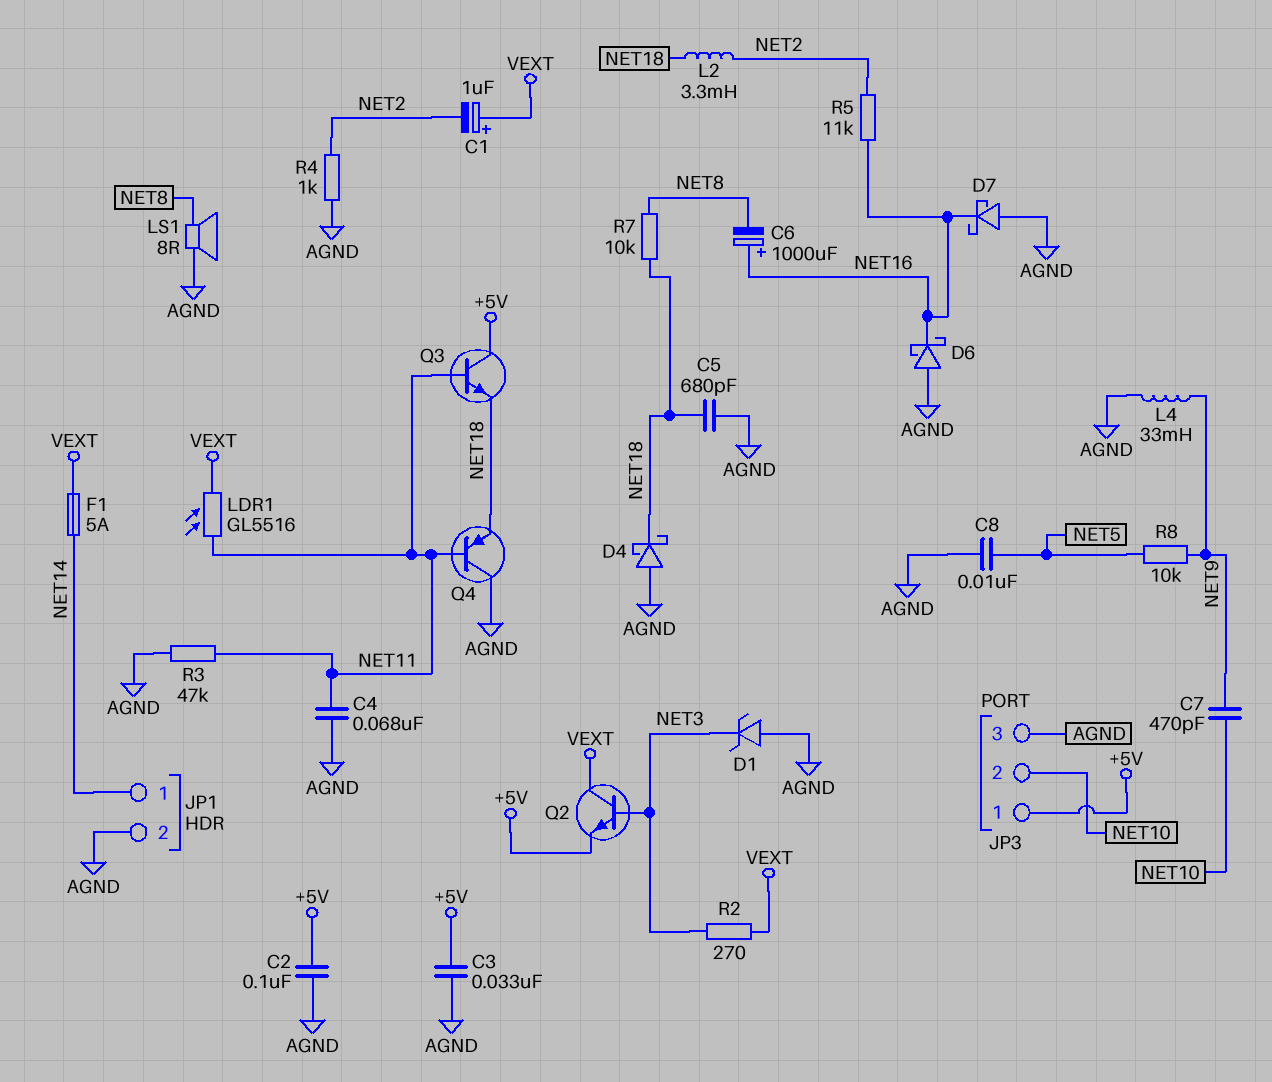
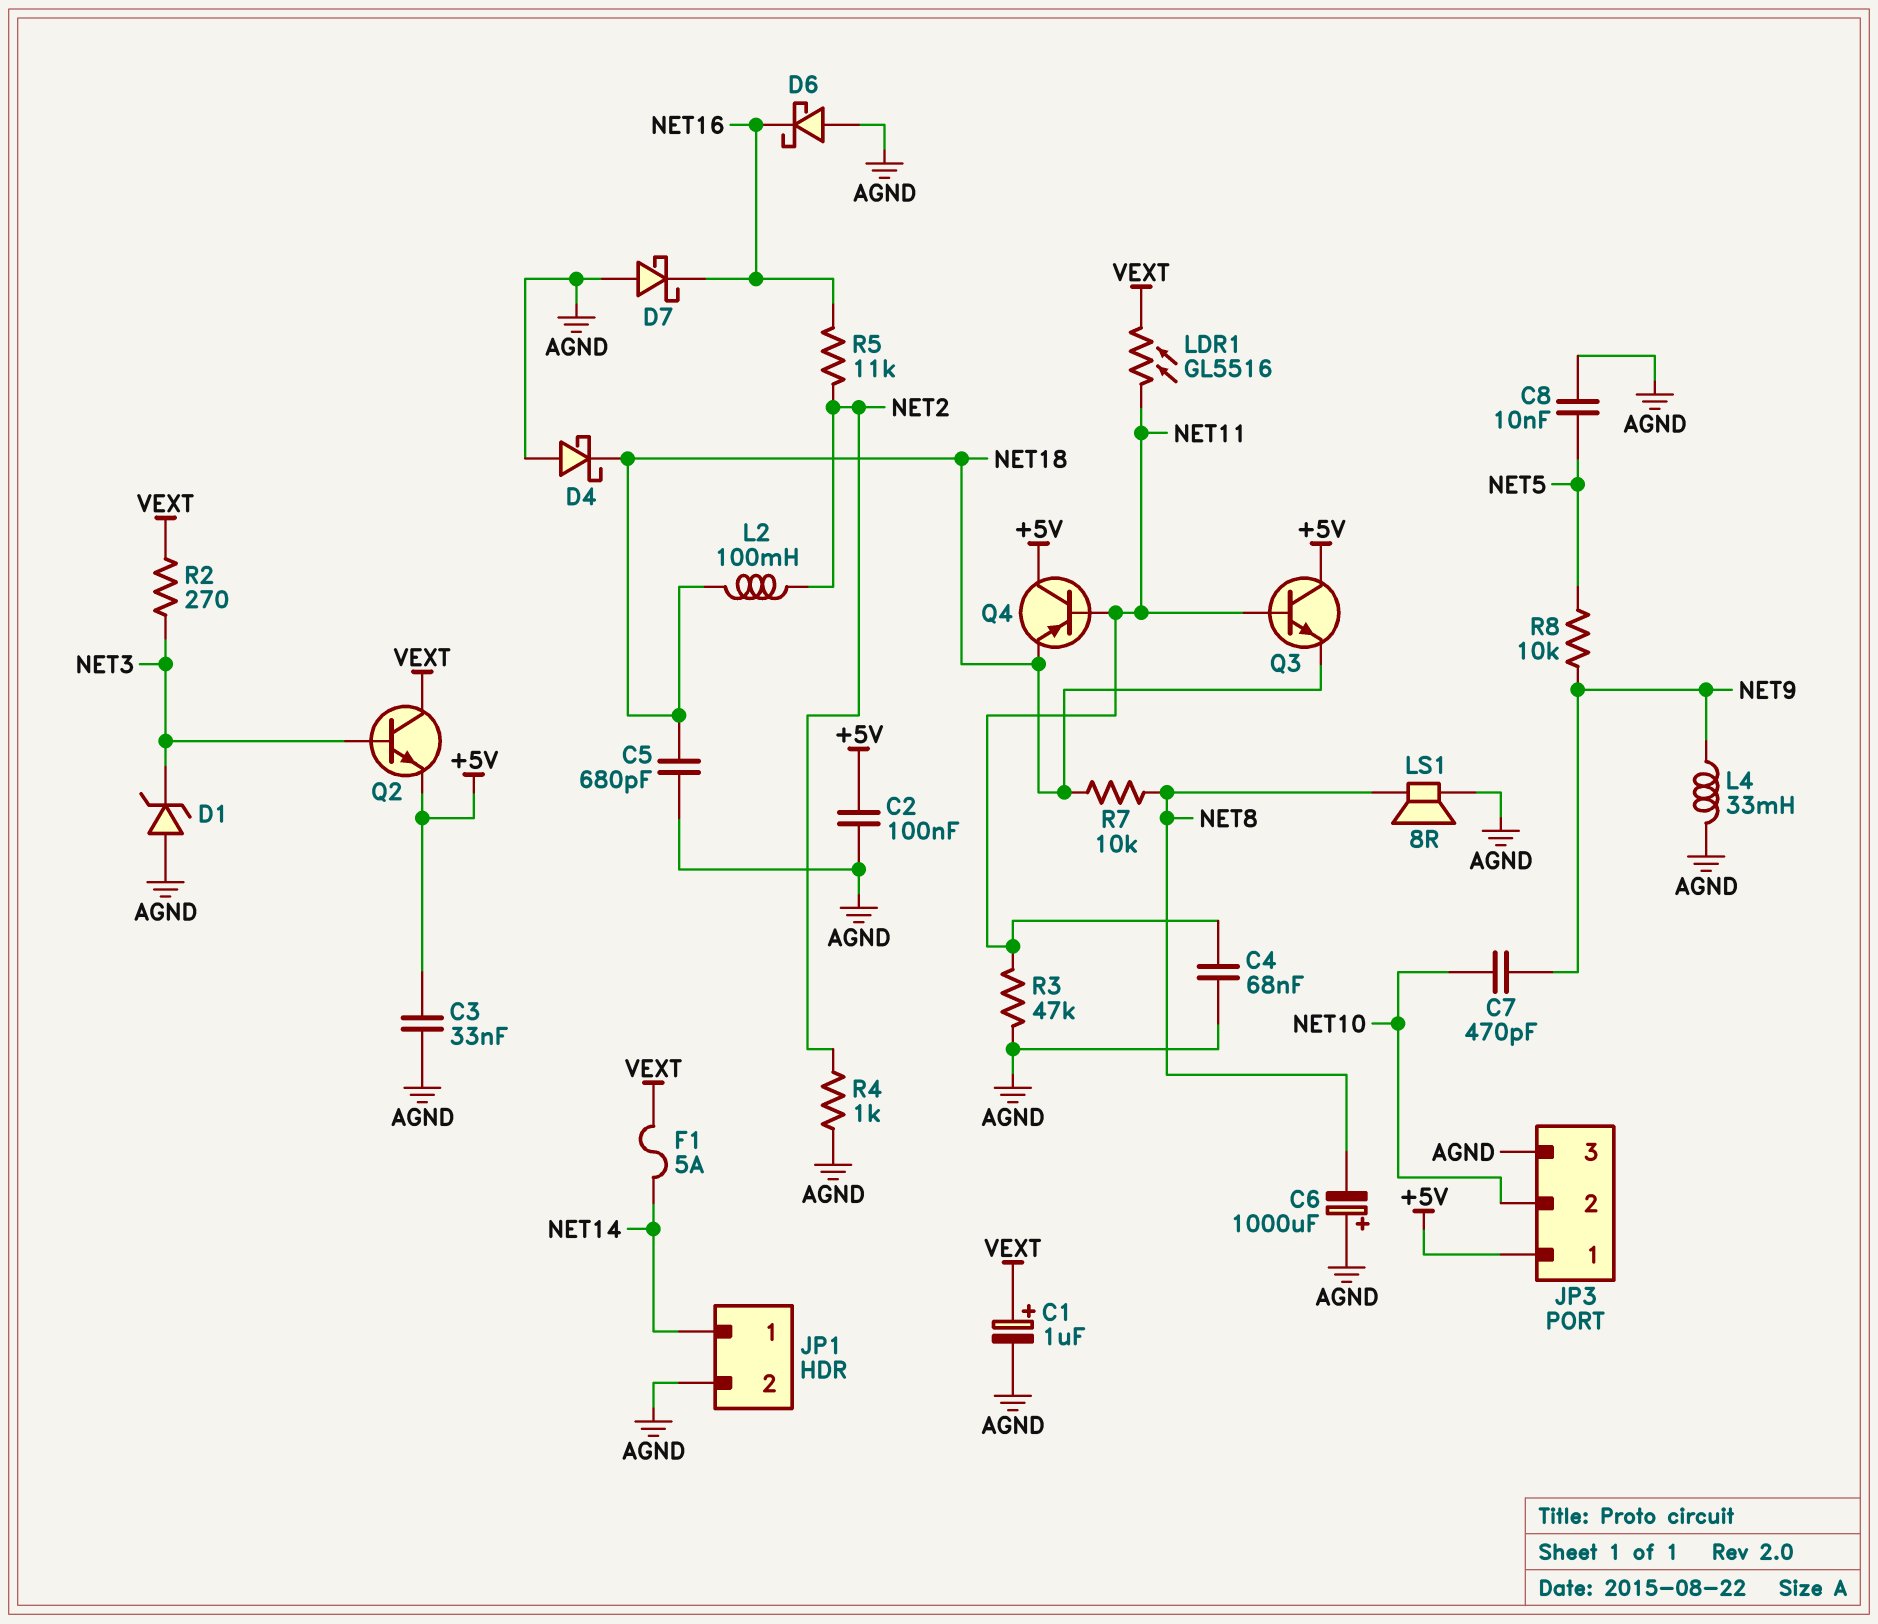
C1: 1uF (plus VEXT, minus NET2) -> 1uF (plus VEXT, minus AGND)
C6: 1000uF (plus NET16, minus NET8) -> 1000uF (plus AGND, minus NET8)
L2: 3.3mH (NET2, NET18) -> 100mH (NET2, NET18)
Q4: PNP (B NET11, C AGND, E NET18) -> PNP (B NET11, C +5V, E NET18)

